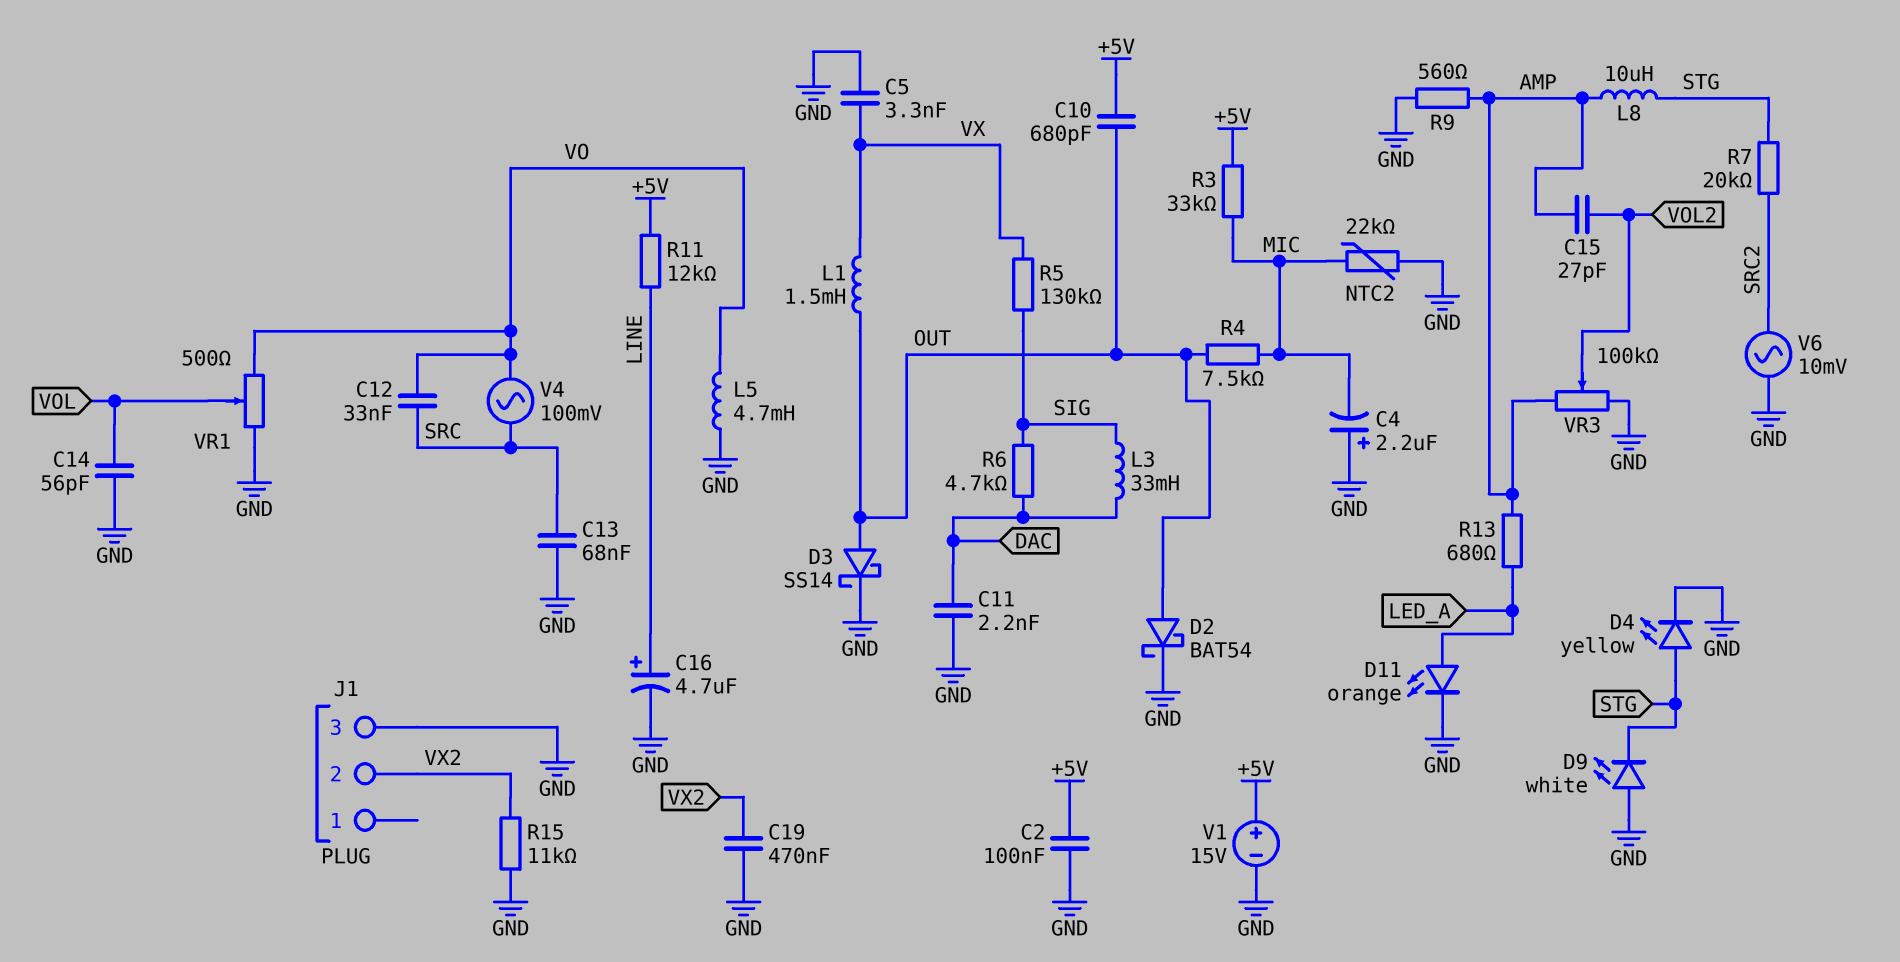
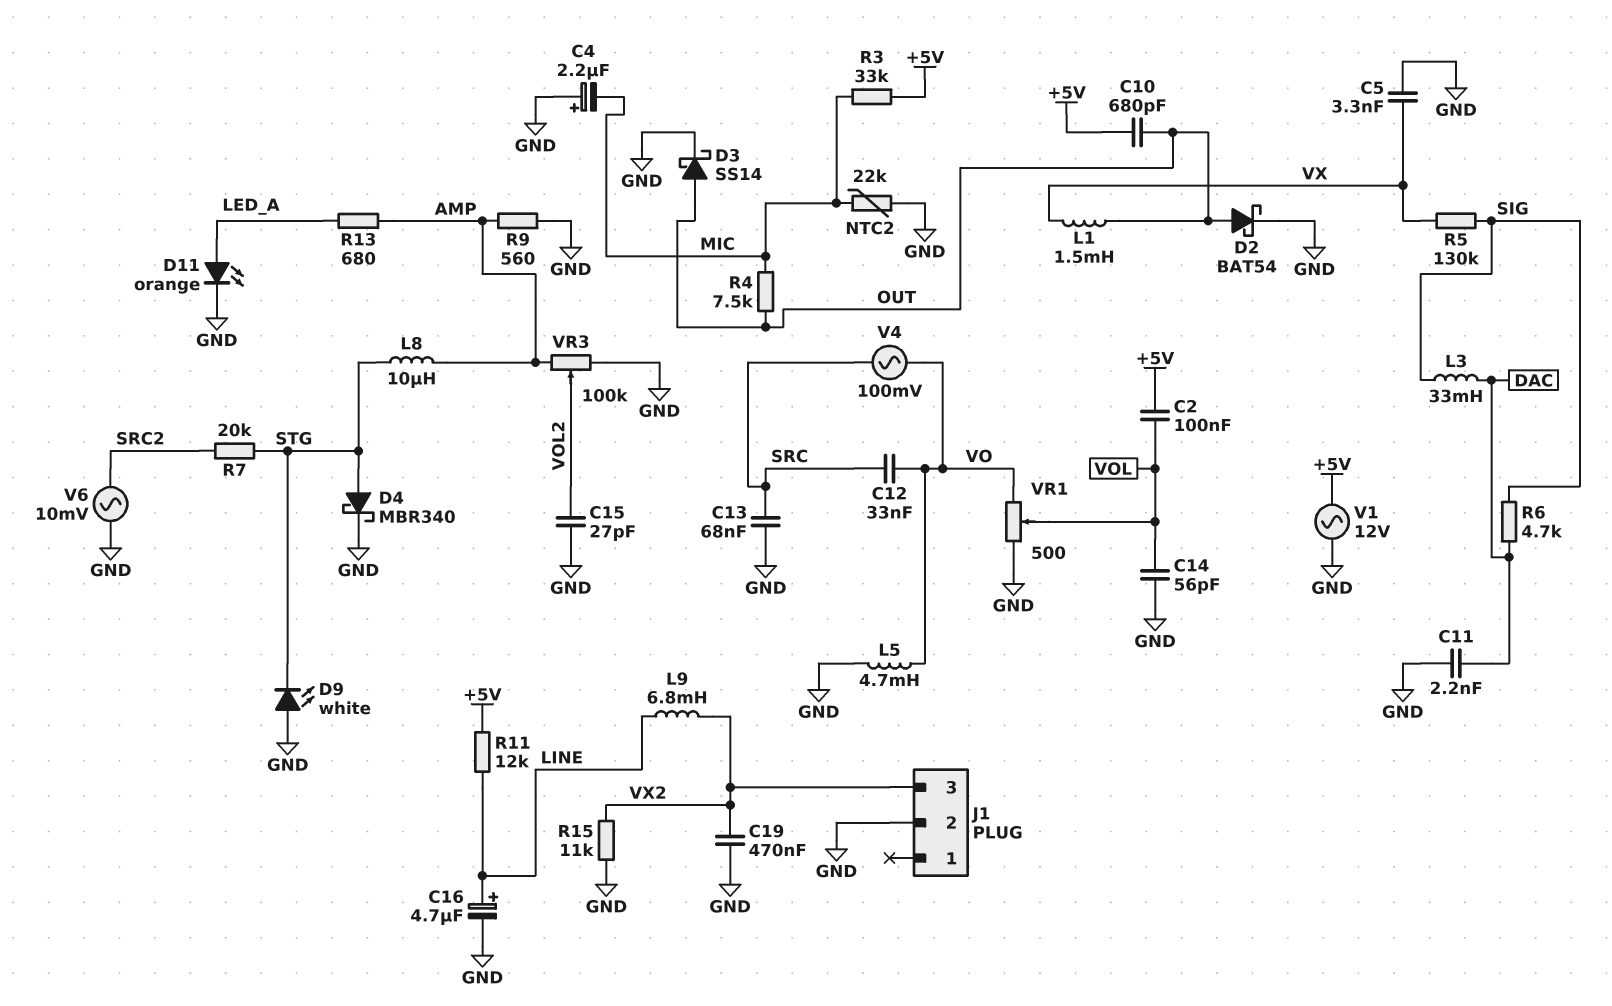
C2: 100nF (+5V, GND) -> 100nF (+5V, VOL)
C15: 27pF (AMP, VOL2) -> 27pF (GND, VOL2)
D4: LED yellow (A STG, K GND) -> schottky MBR340 (A STG, K GND)
J1 pin 2: VX2 -> GND
J1 pin 3: GND -> VX2
L9: none -> 6.8mH (LINE, VX2)
V1: 15V (plus +5V, minus GND) -> AC 12V (+5V, GND)

